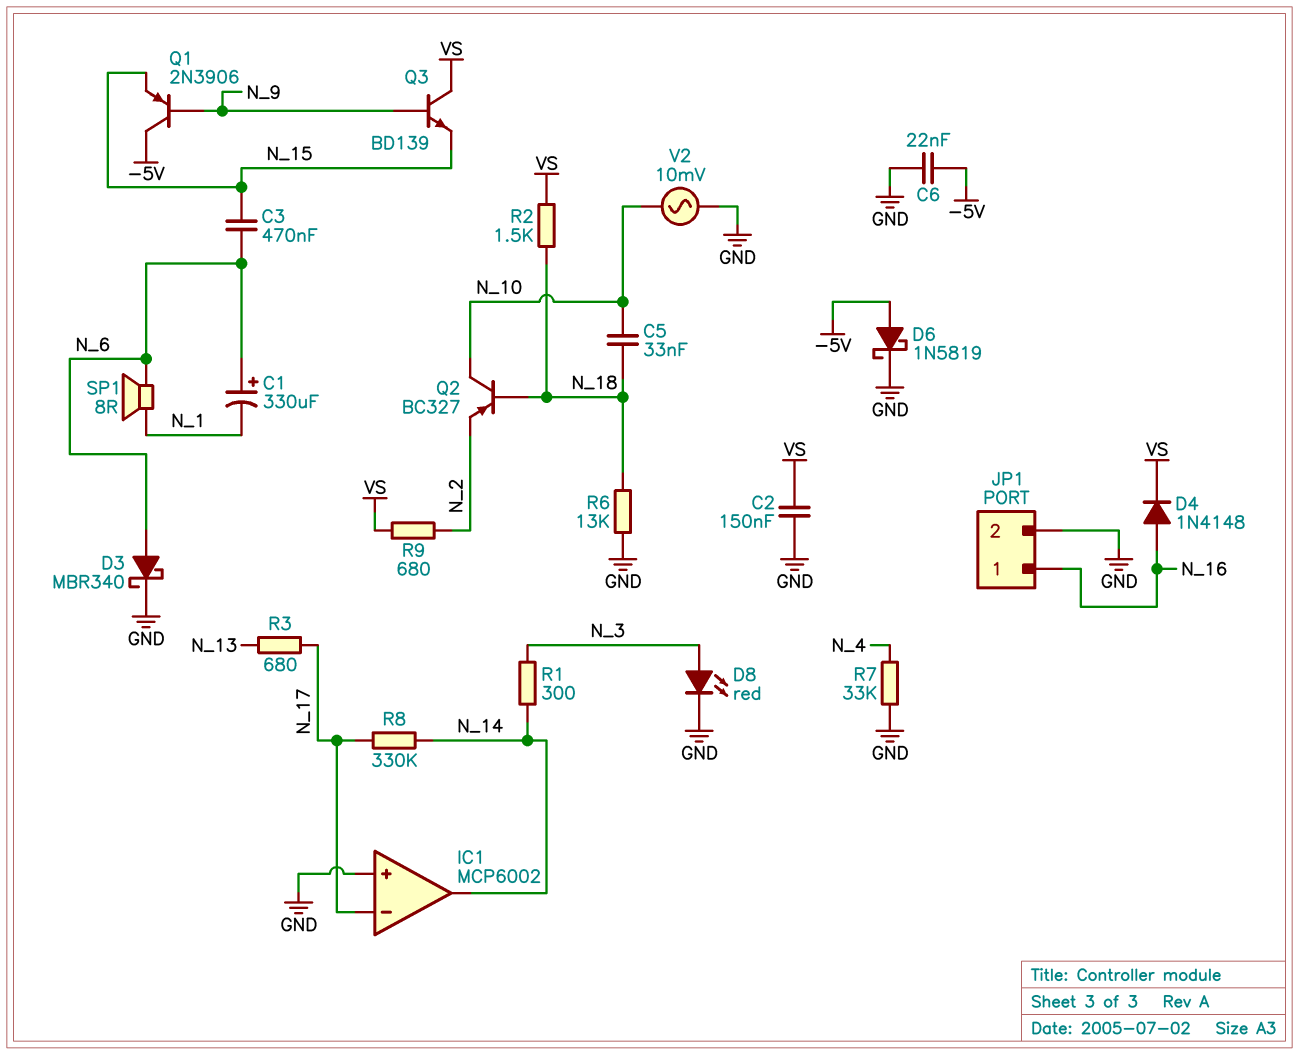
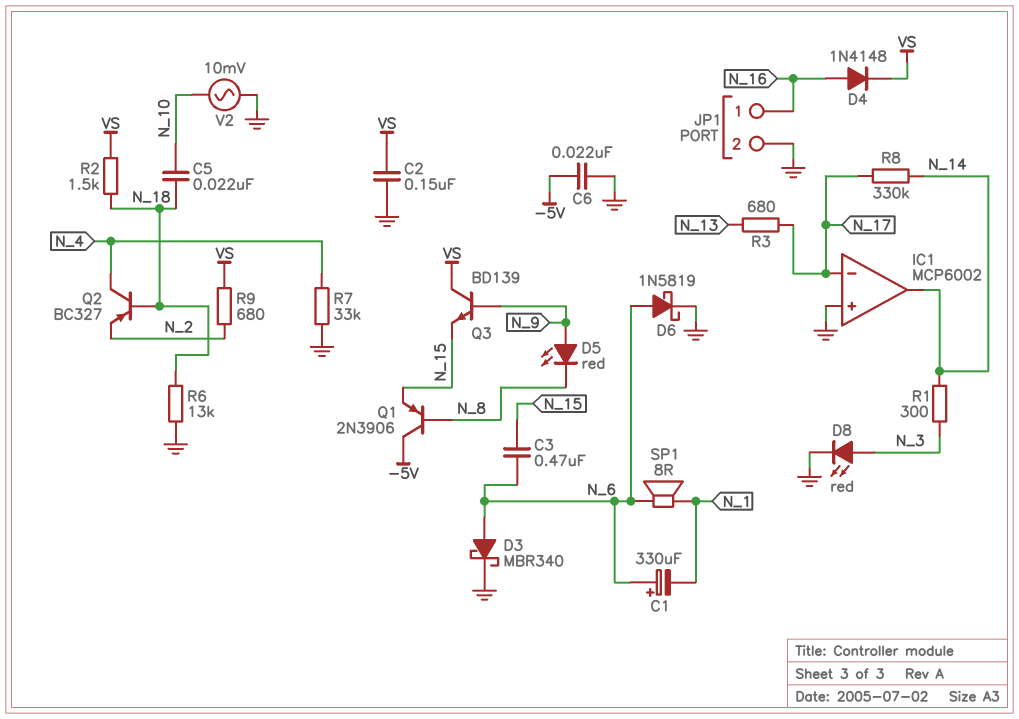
C5: 33nF (N_10, N_18) -> 22nF (N_10, N_18)
D5: none -> LED red (A N_9, K N_8)
D6: schottky 1N5819 (A -5V, K GND) -> schottky 1N5819 (A N_6, K GND)
Q1: PNP 2N3906 (B N_9, C -5V, E N_15) -> PNP 2N3906 (B N_8, C -5V, E N_15)
Q2: PNP BC327 (B N_18, C N_10, E N_2) -> PNP BC327 (B N_18, C N_4, E N_2)

